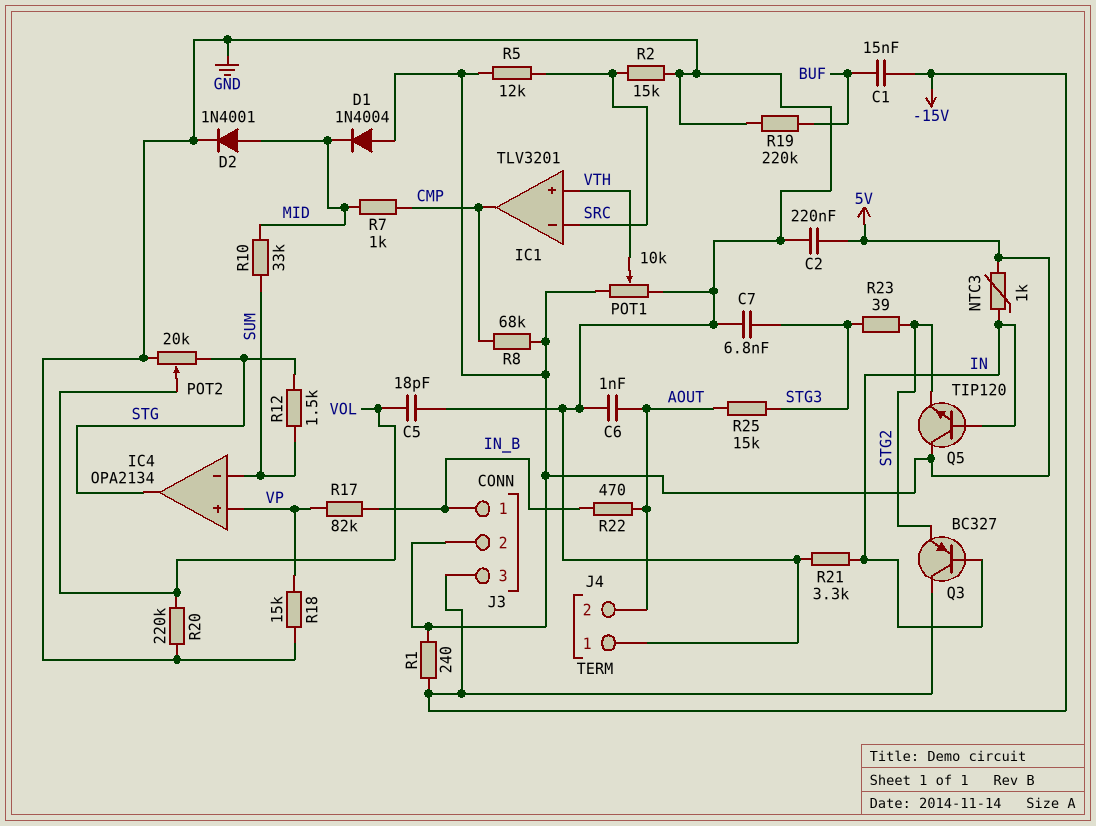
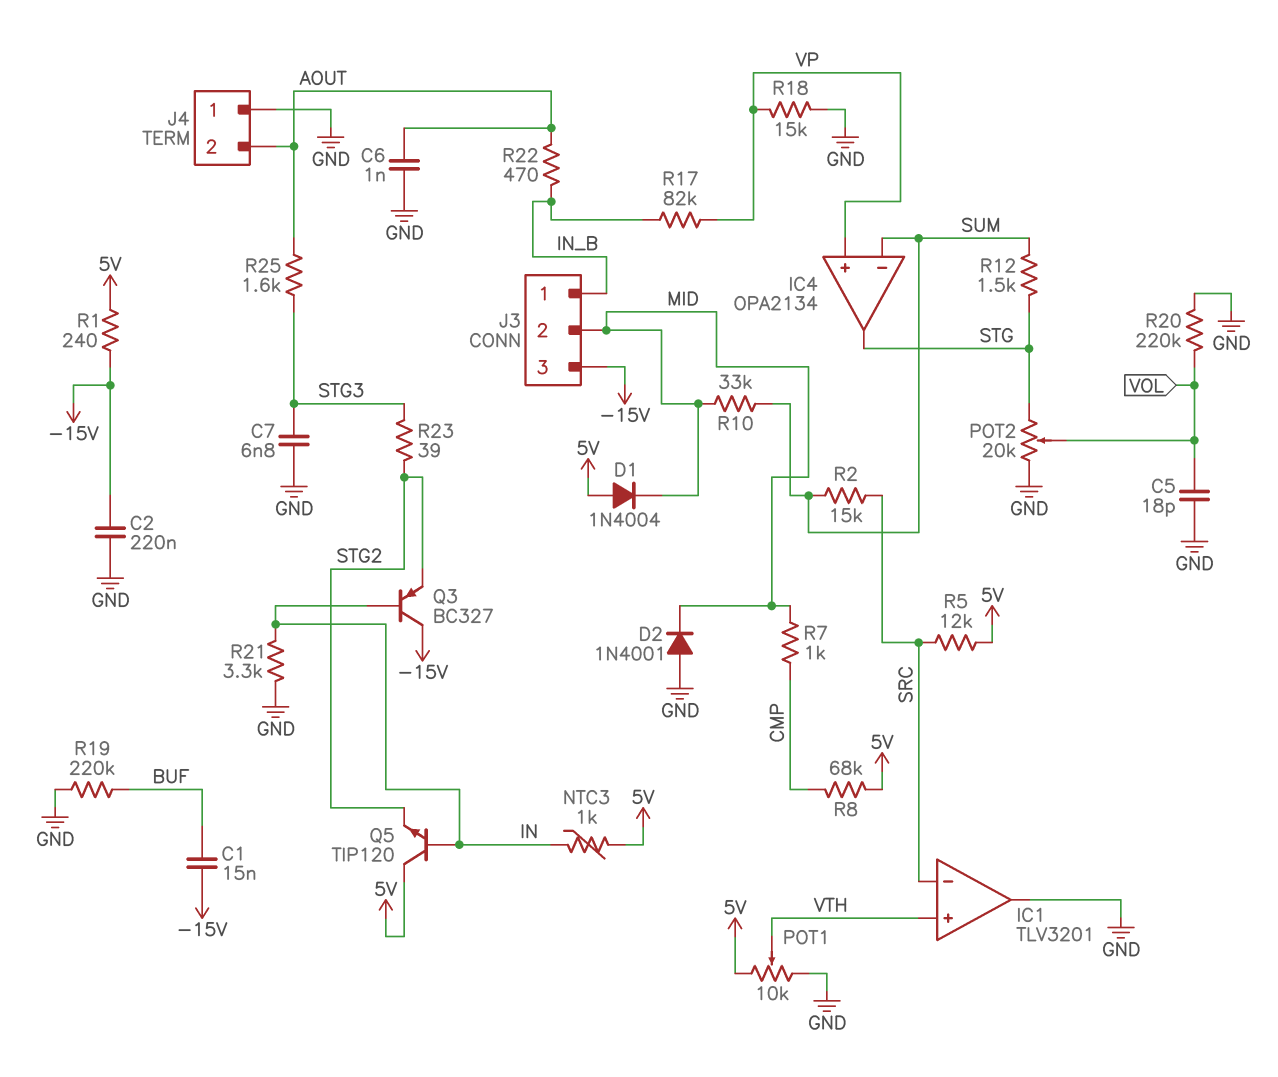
C2: 220nF (5V, GND) -> 220nF (-15V, GND)
D2: diode 1N4001 (A MID, K GND) -> diode 1N4001 (A GND, K MID)
IC1 pin out: CMP -> GND
J3 pin 2: 5V -> MID
R2: 15k (GND, SRC) -> 15k (SRC, SUM)
R25: 15k (AOUT, STG3) -> 1.6k (AOUT, STG3)

